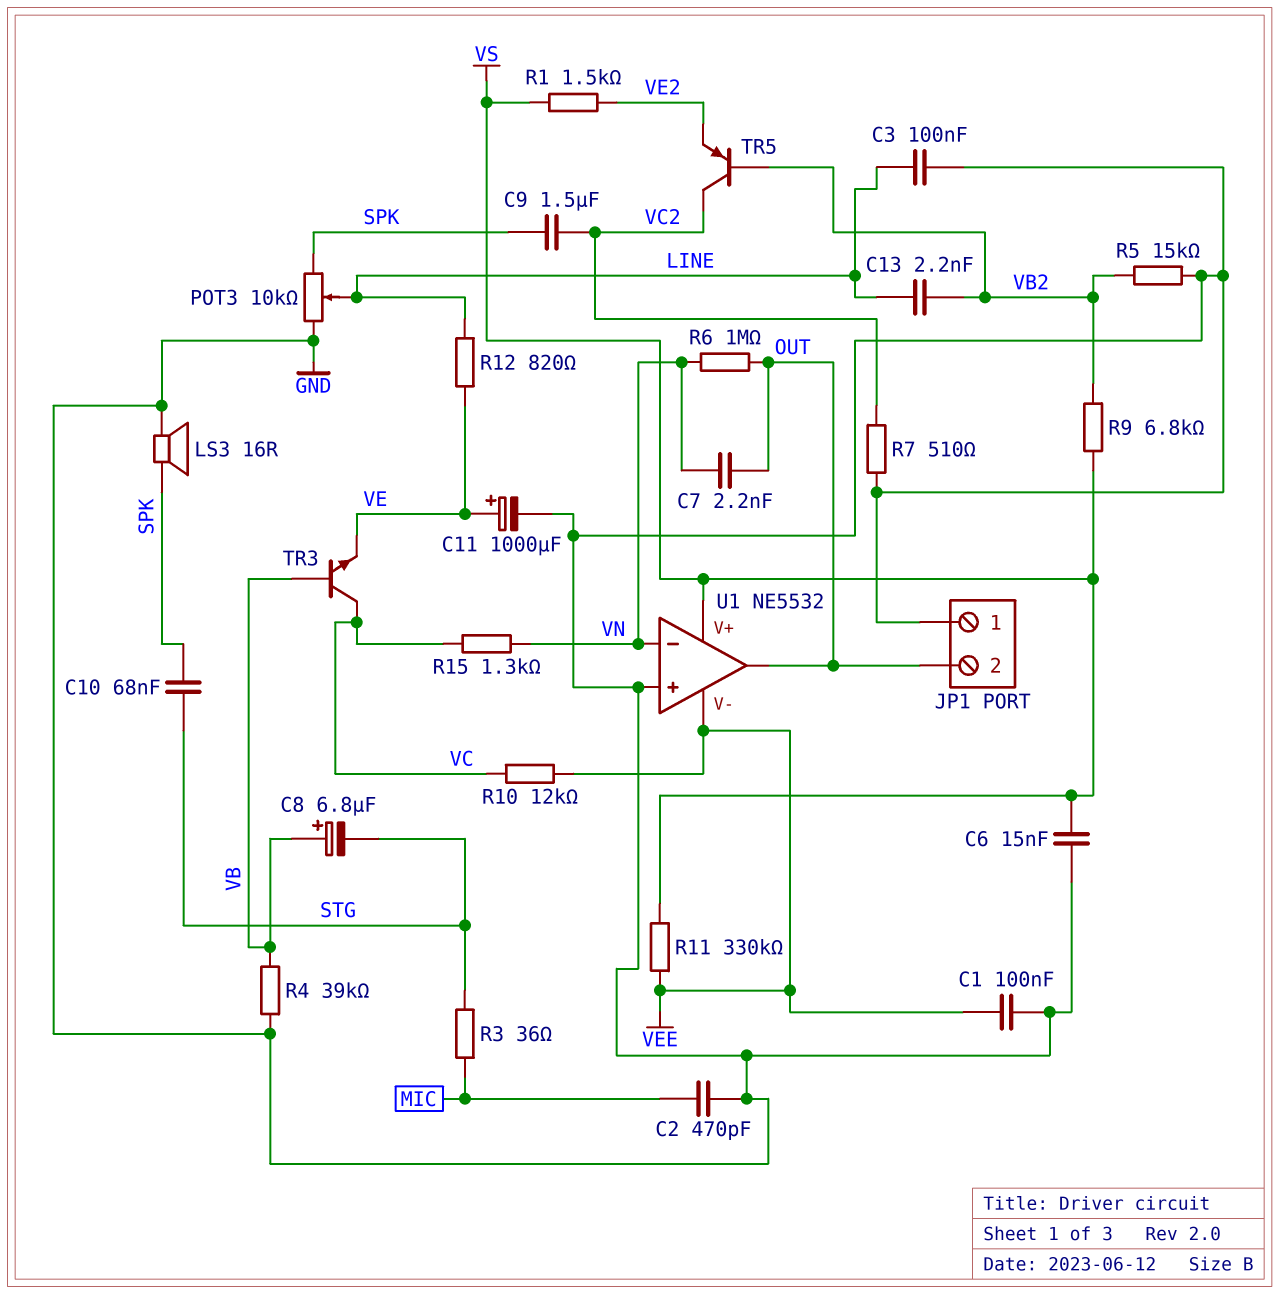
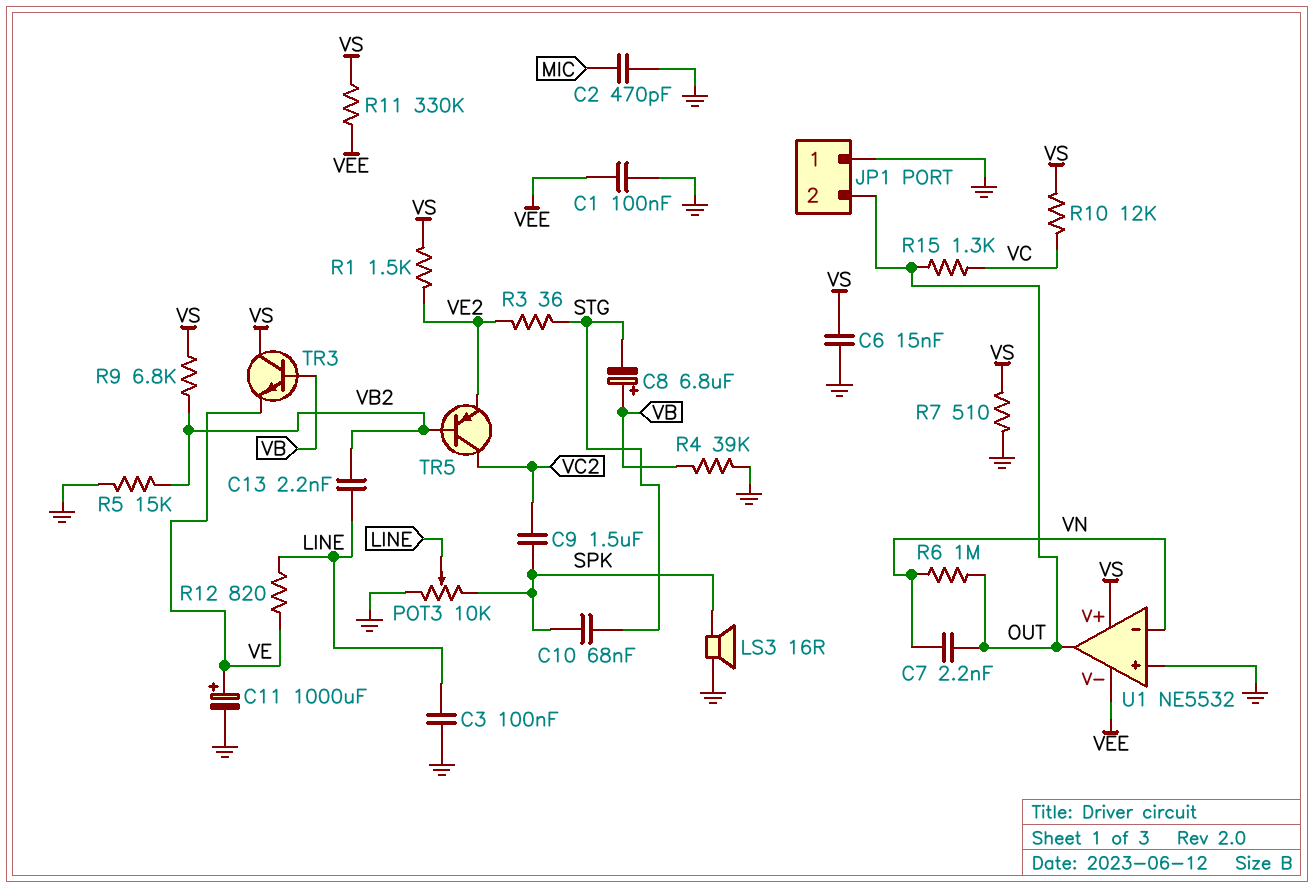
R3: 36 (MIC, STG) -> 36 (STG, VE2)
R7: 510 (GND, VC2) -> 510 (GND, VS)
R10: 12k (VC, VEE) -> 12k (VC, VS)
R15: 1.3k (VC, VN) -> 1.3k (OUT, VC)
TR3: NPN (B VB, C VC, E VE) -> NPN (B VB, C VS, E VE)

